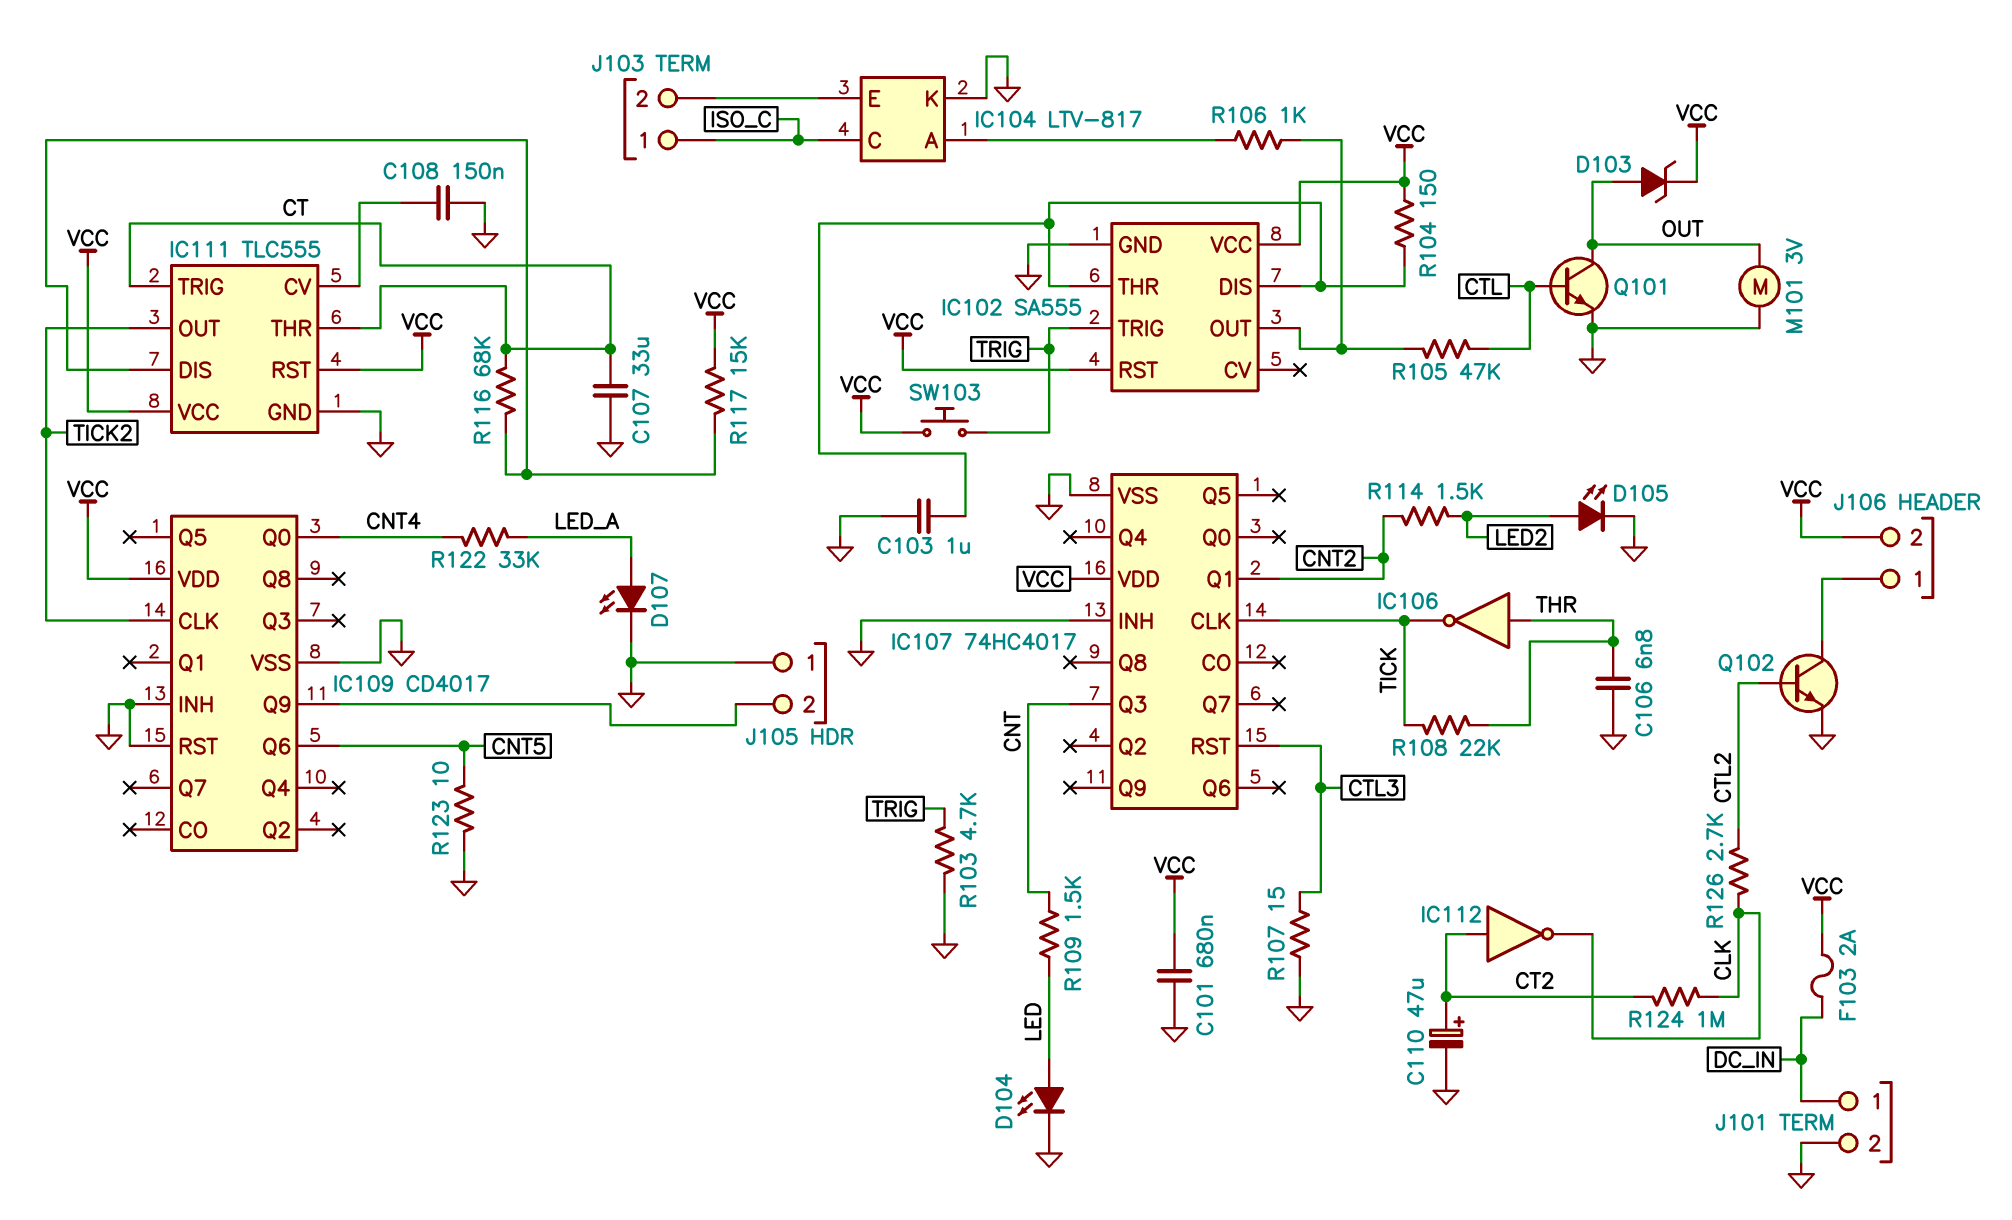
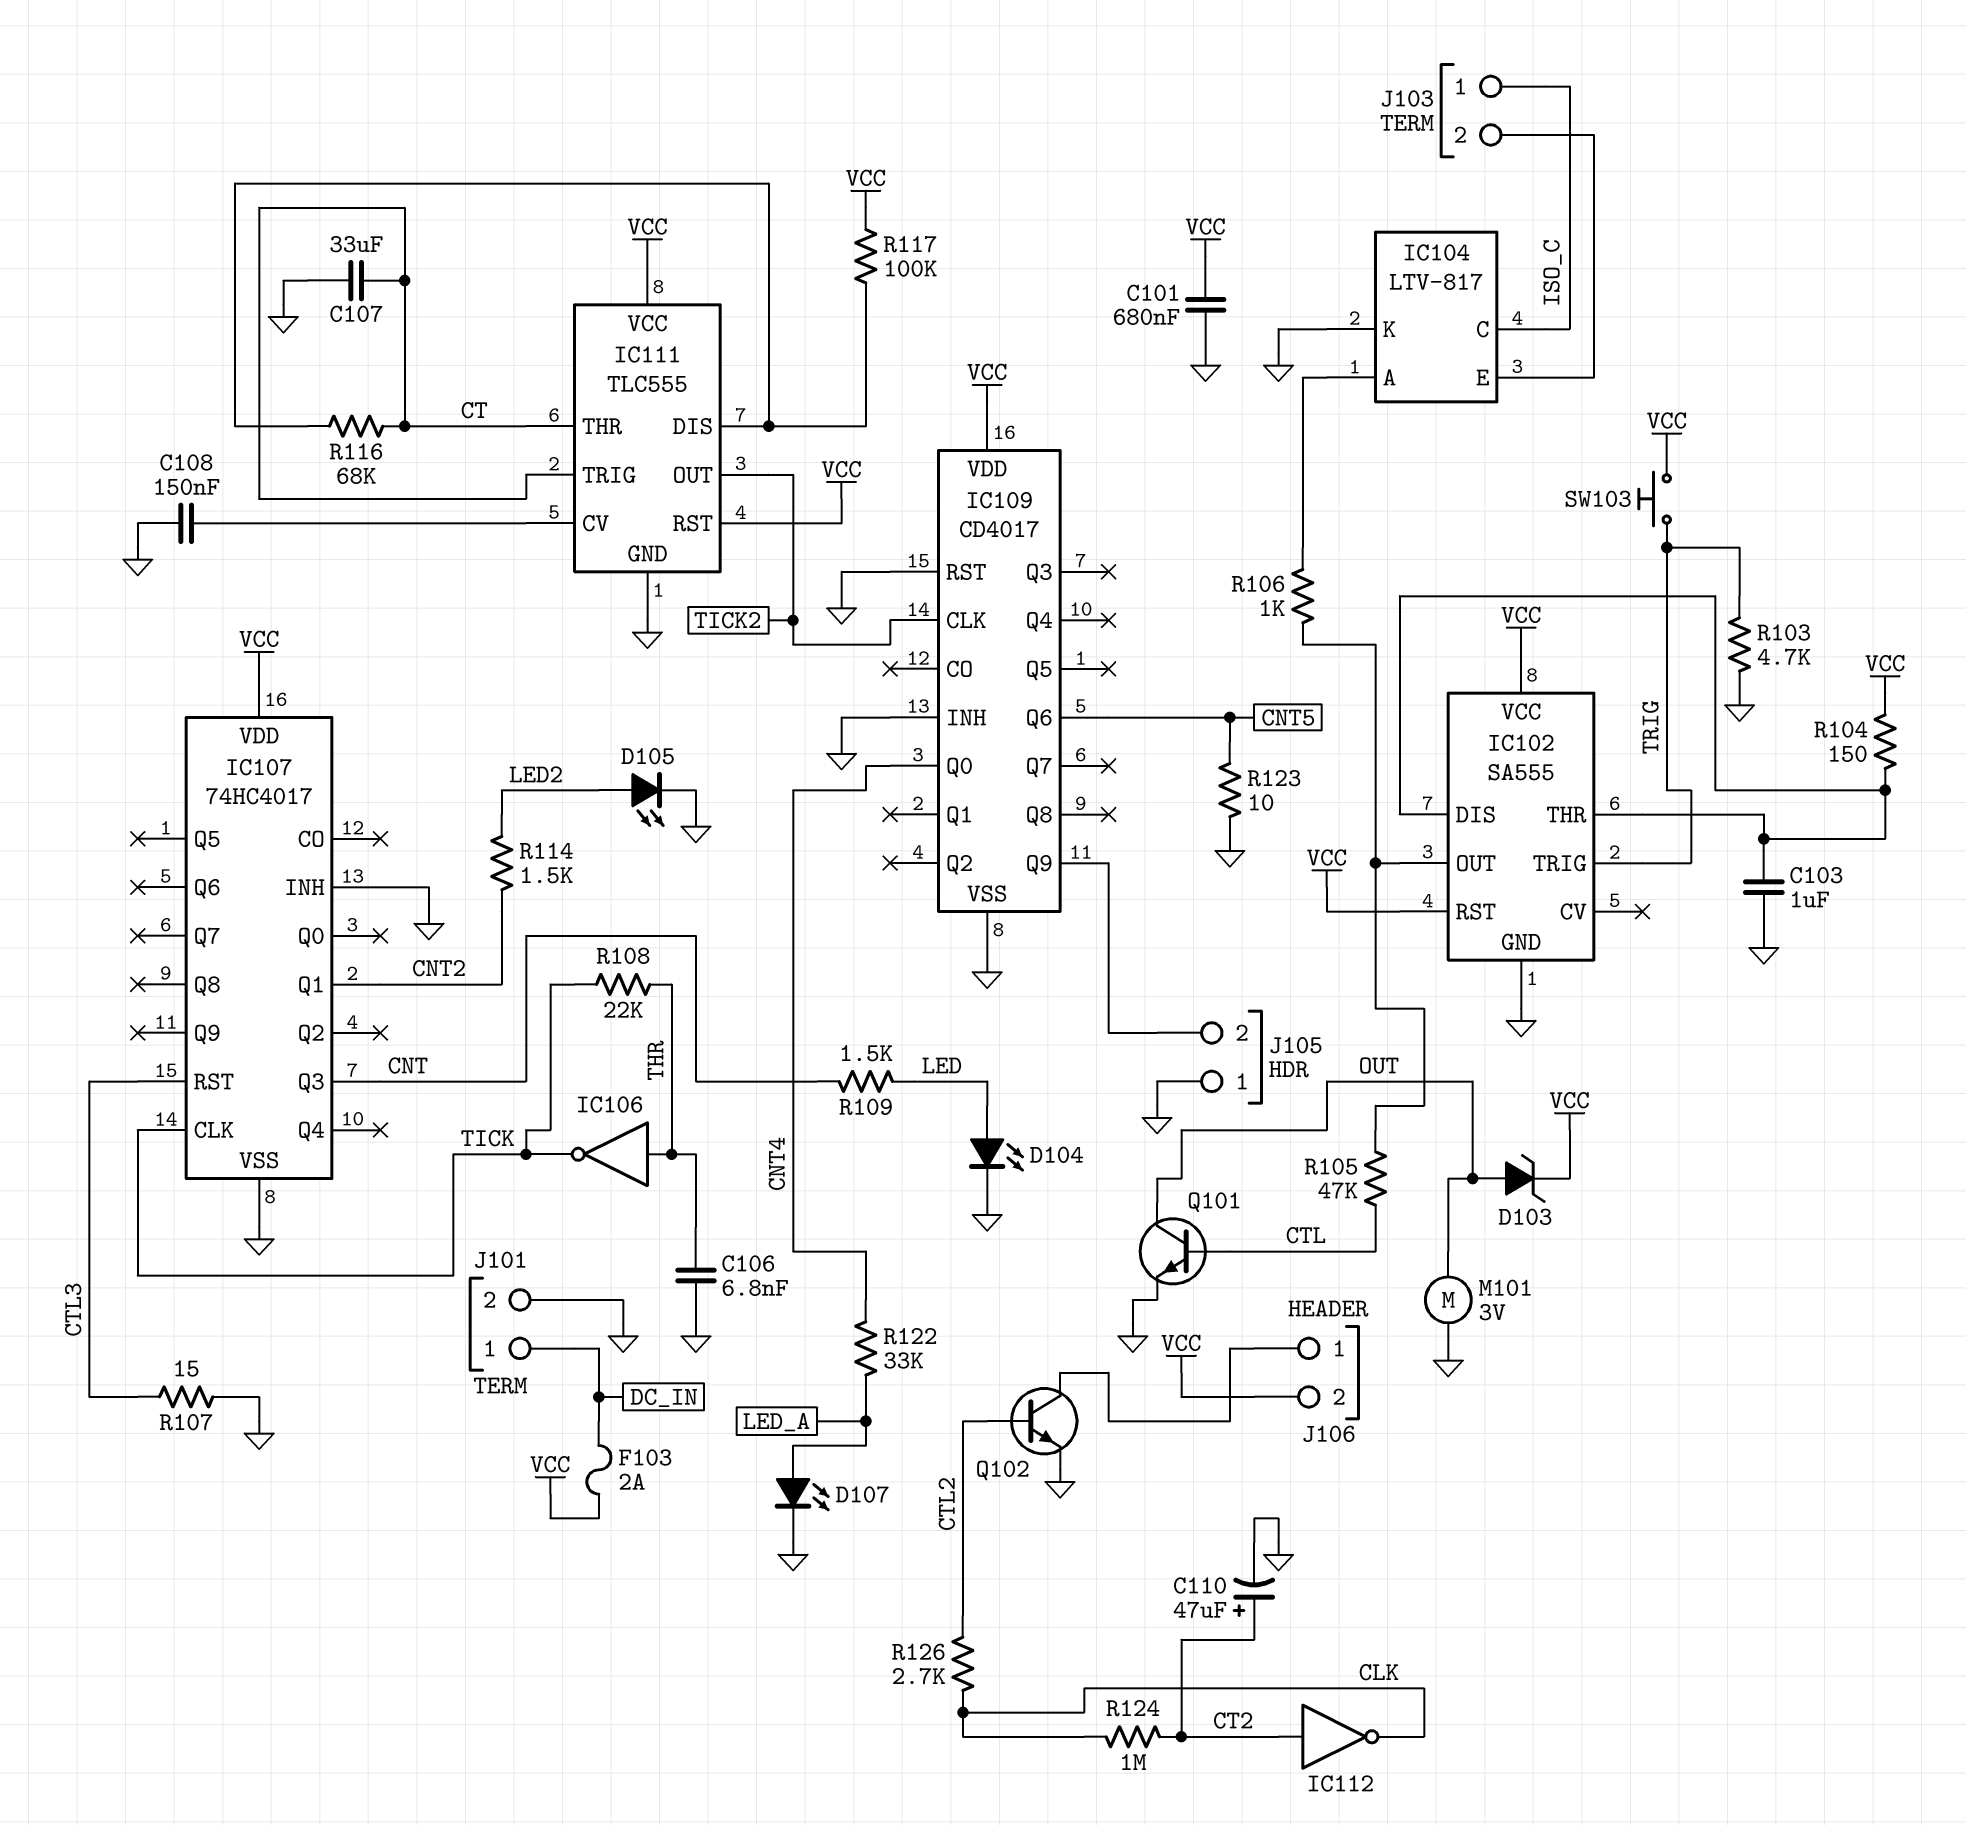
R117: 15k (IC111/DIS, VCC) -> 100k (IC111/DIS, VCC)

